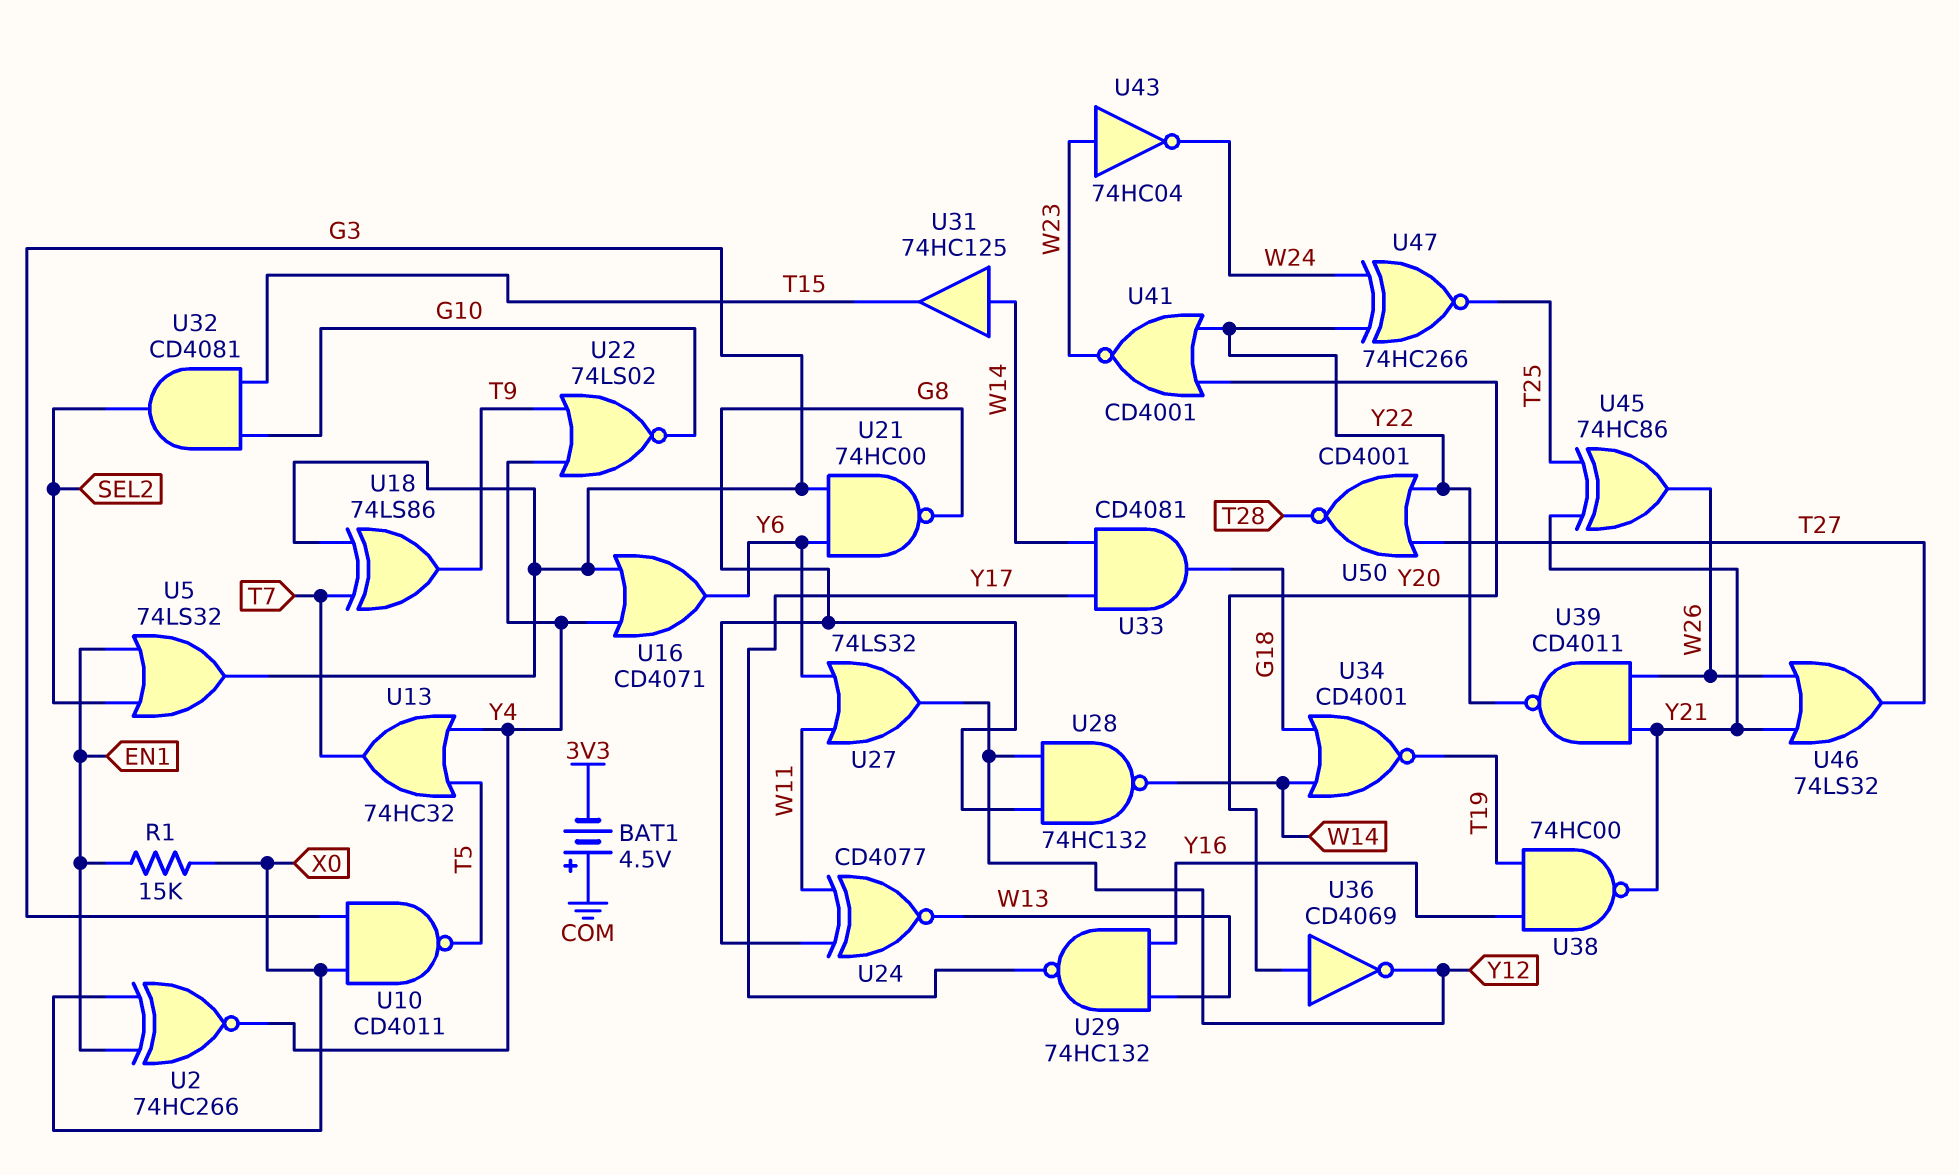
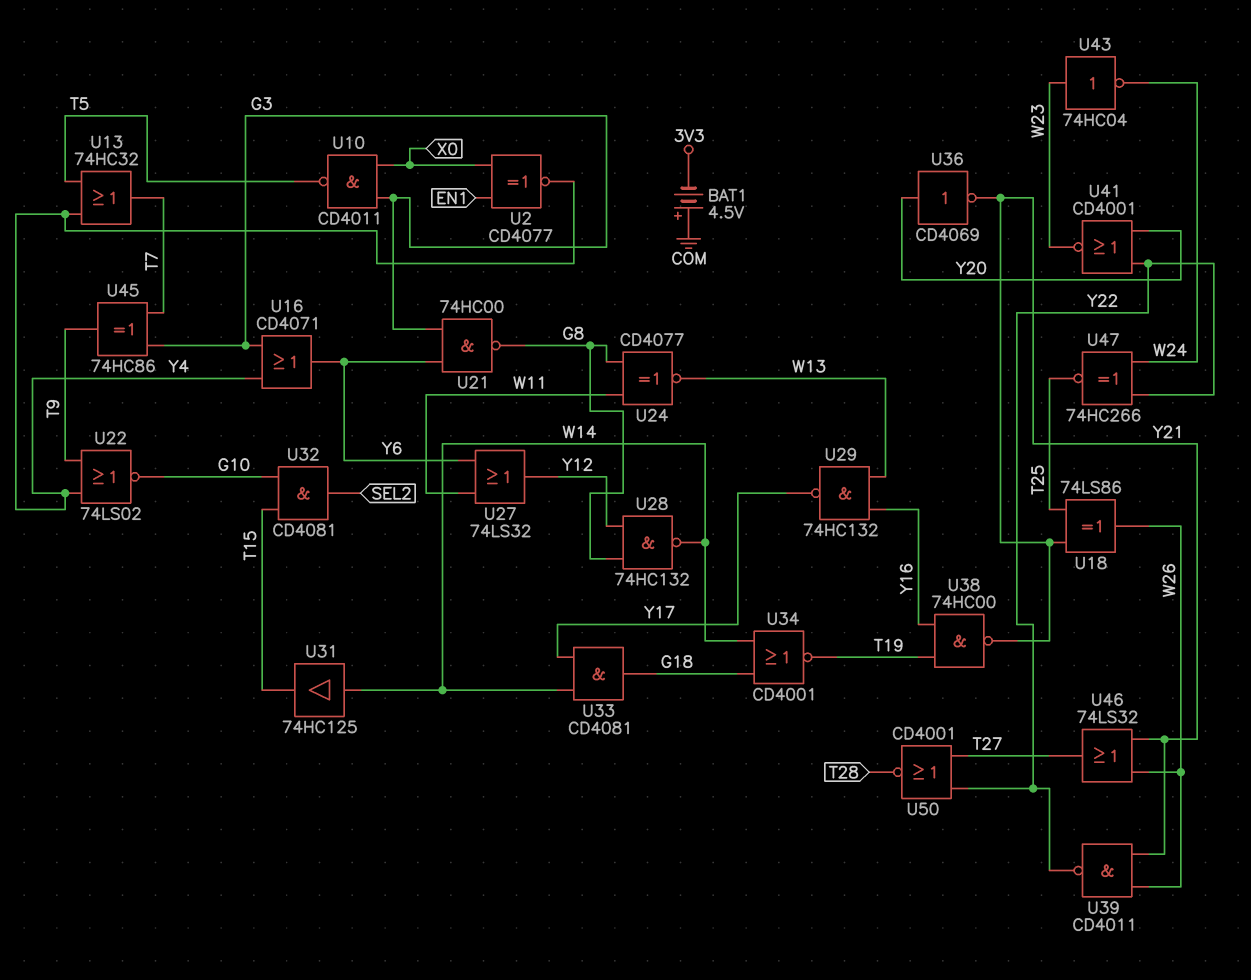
R1: 15k (EN1, X0) -> none
U2: XNOR 74HC266 (in EN1, in X0, out Y4) -> XNOR CD4077 (in EN1, in X0, out Y4)
U5: OR 74LS32 (in EN1, in SEL2, out G3) -> none
U18: XOR 74LS86 (in G3, in T7, out T9) -> XOR 74LS86 (in T25, in Y21, out W26)
U36: NOT CD4069 (in Y20, out Y12) -> NOT CD4069 (in Y20, out Y21)
U45: XOR 74HC86 (in T25, in Y21, out W26) -> XOR 74HC86 (in G3, in T7, out T9)

